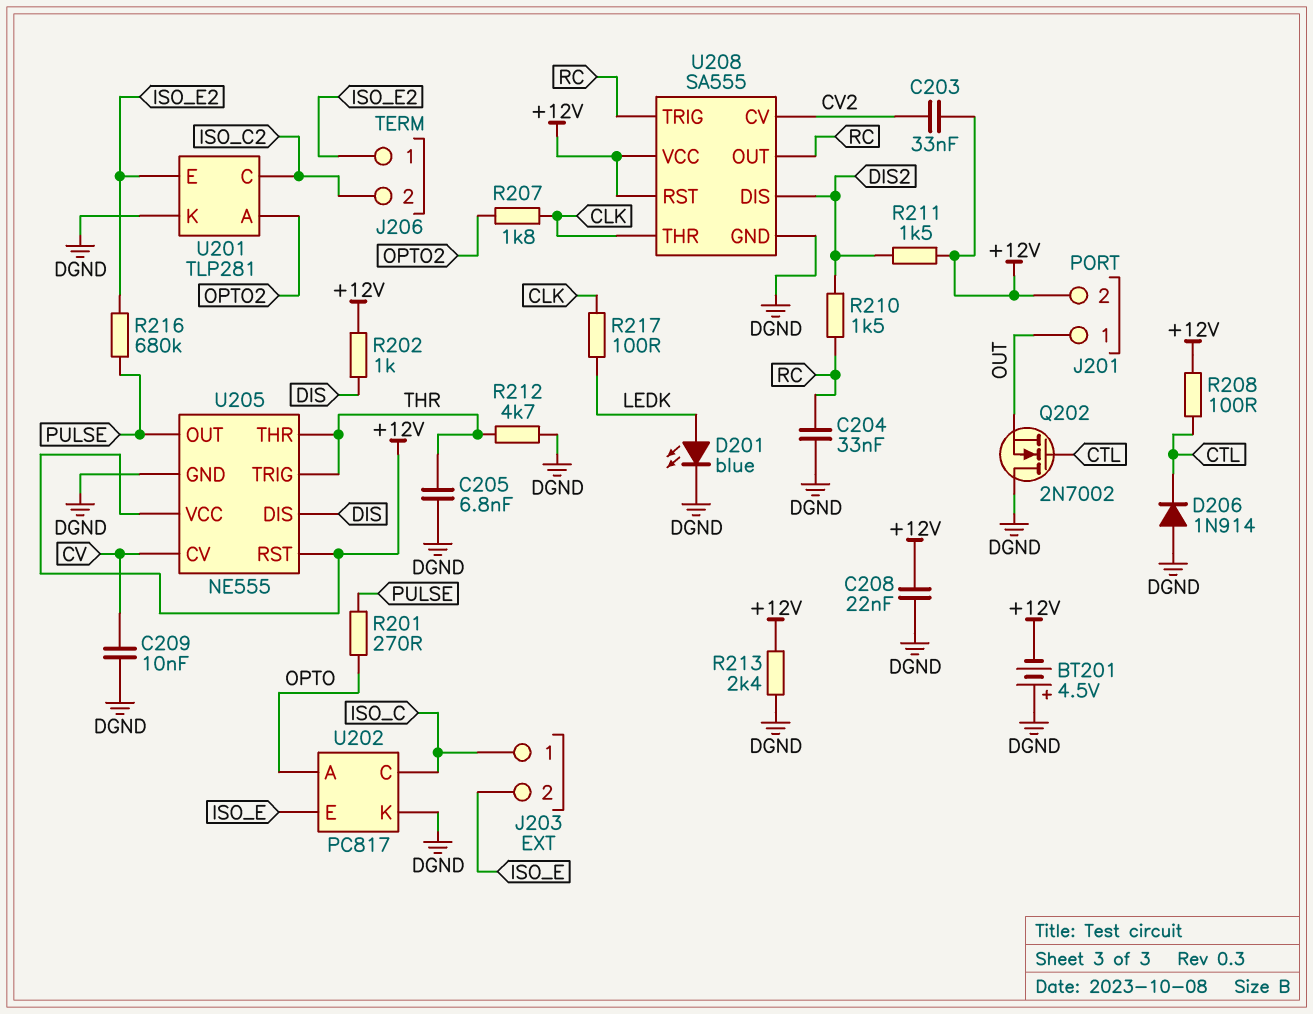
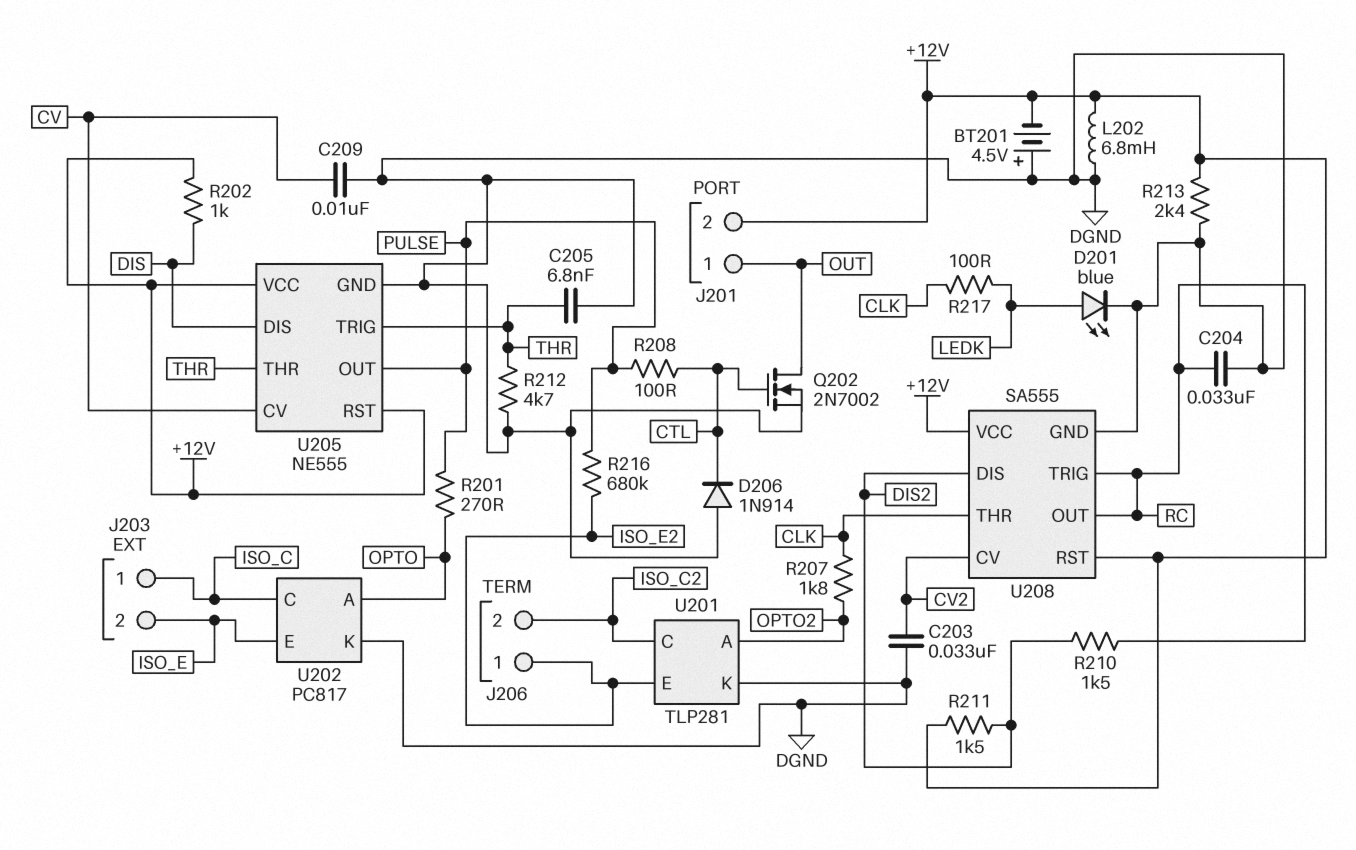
C203: 33nF (+12V, CV2) -> 33nF (CV2, DGND)
C208: 22nF (+12V, DGND) -> none
L202: none -> 6.8mH (+12V, DGND)
Q202: NMOS 2N7002 (G CTL, D DGND, S OUT) -> NMOS 2N7002 (G CTL, D OUT, S DGND)
R208: 100 (+12V, CTL) -> 100 (CTL, PULSE)

